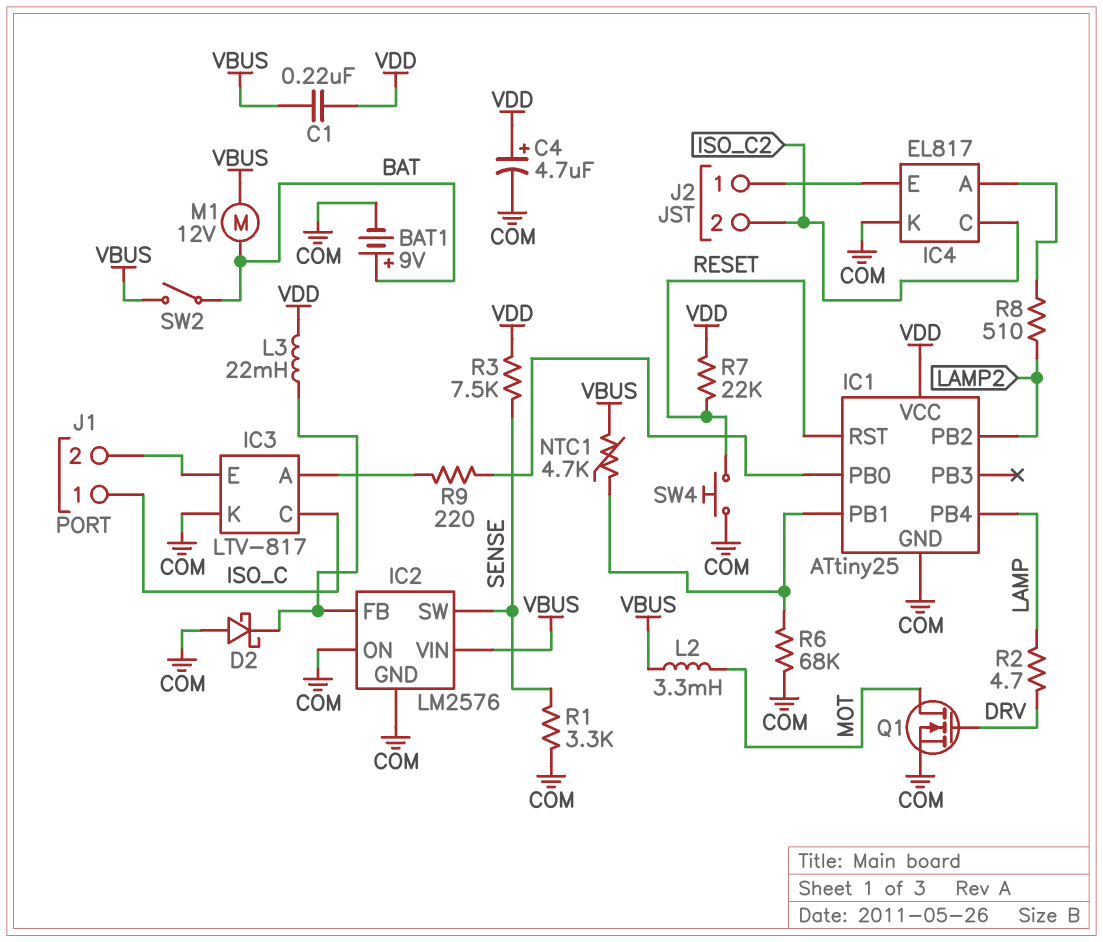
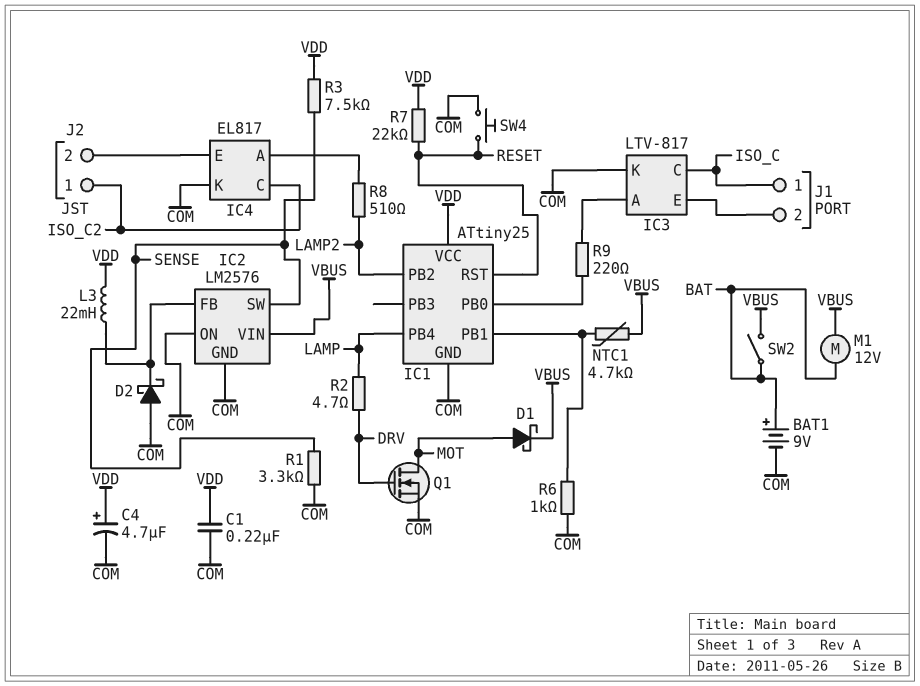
C1: 220nF (VBUS, VDD) -> 220nF (COM, VDD)
D1: none -> schottky (A MOT, K VBUS)
J2 pin 1: IC4/E -> ISO_C2
J2 pin 2: ISO_C2 -> IC4/E
L2: 3.3mH (MOT, VBUS) -> none
R6: 68k (COM, IC1/PB1) -> 1k (COM, IC1/PB1)

